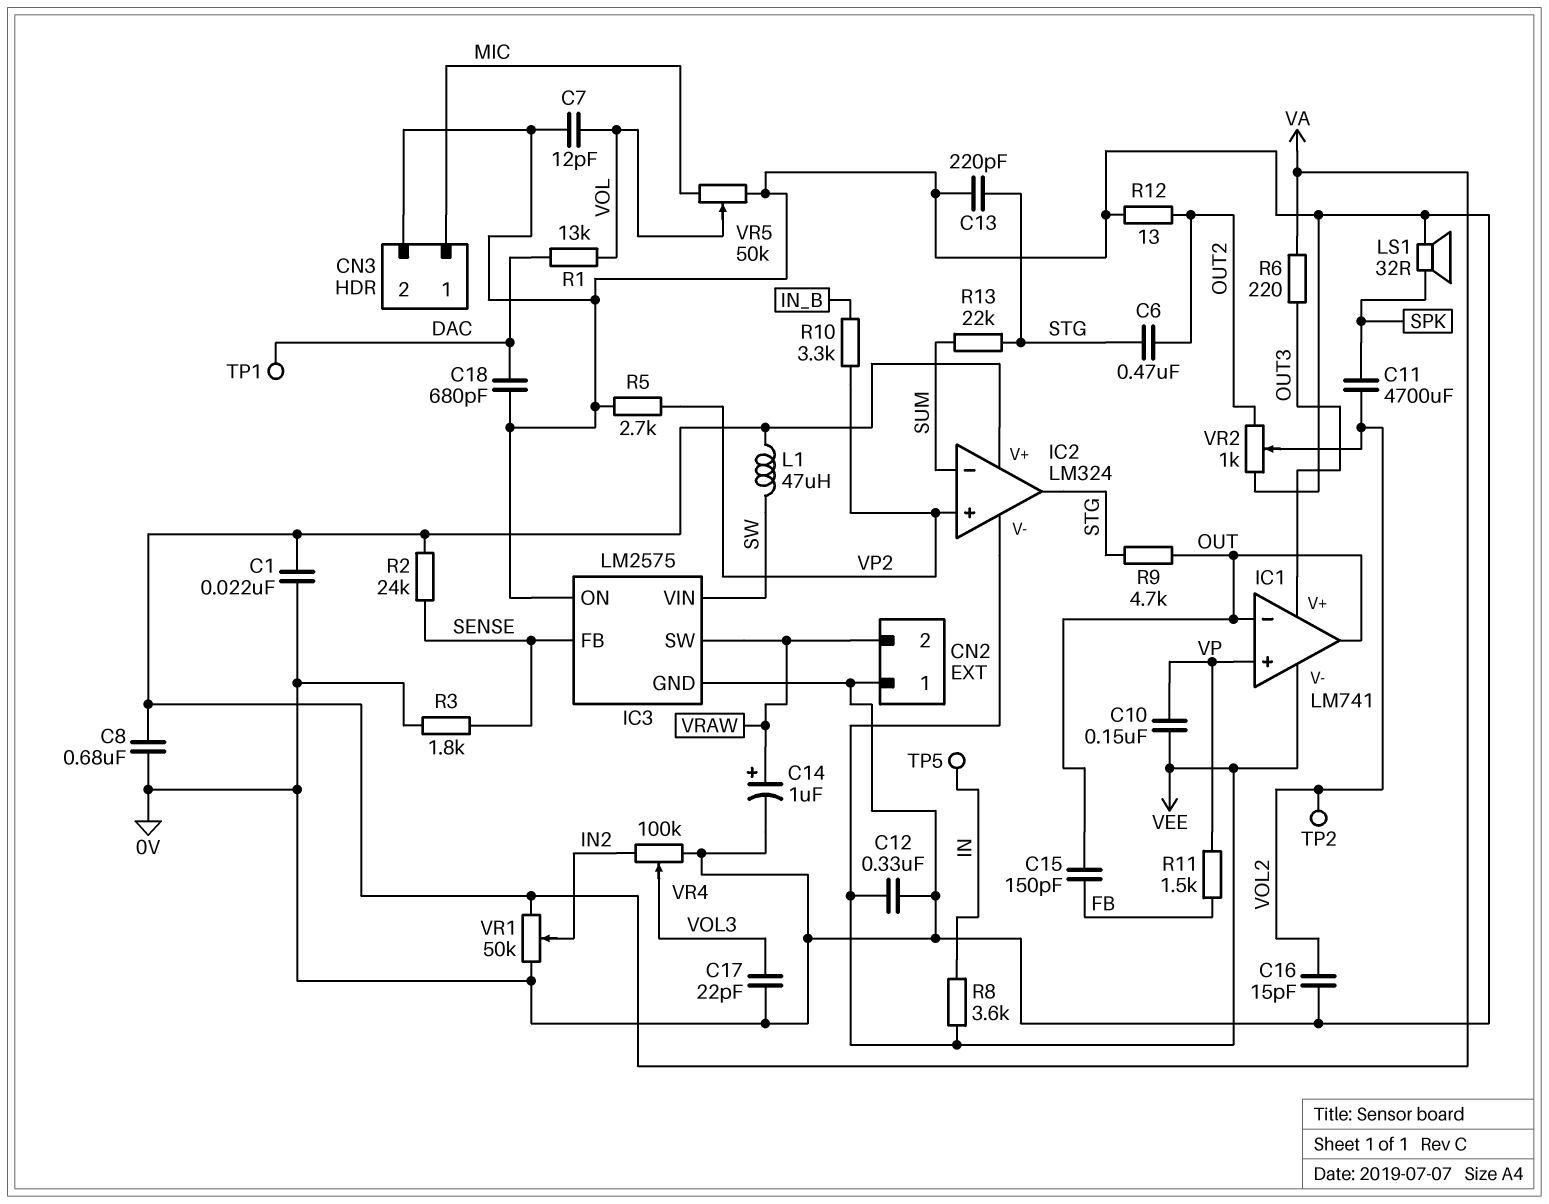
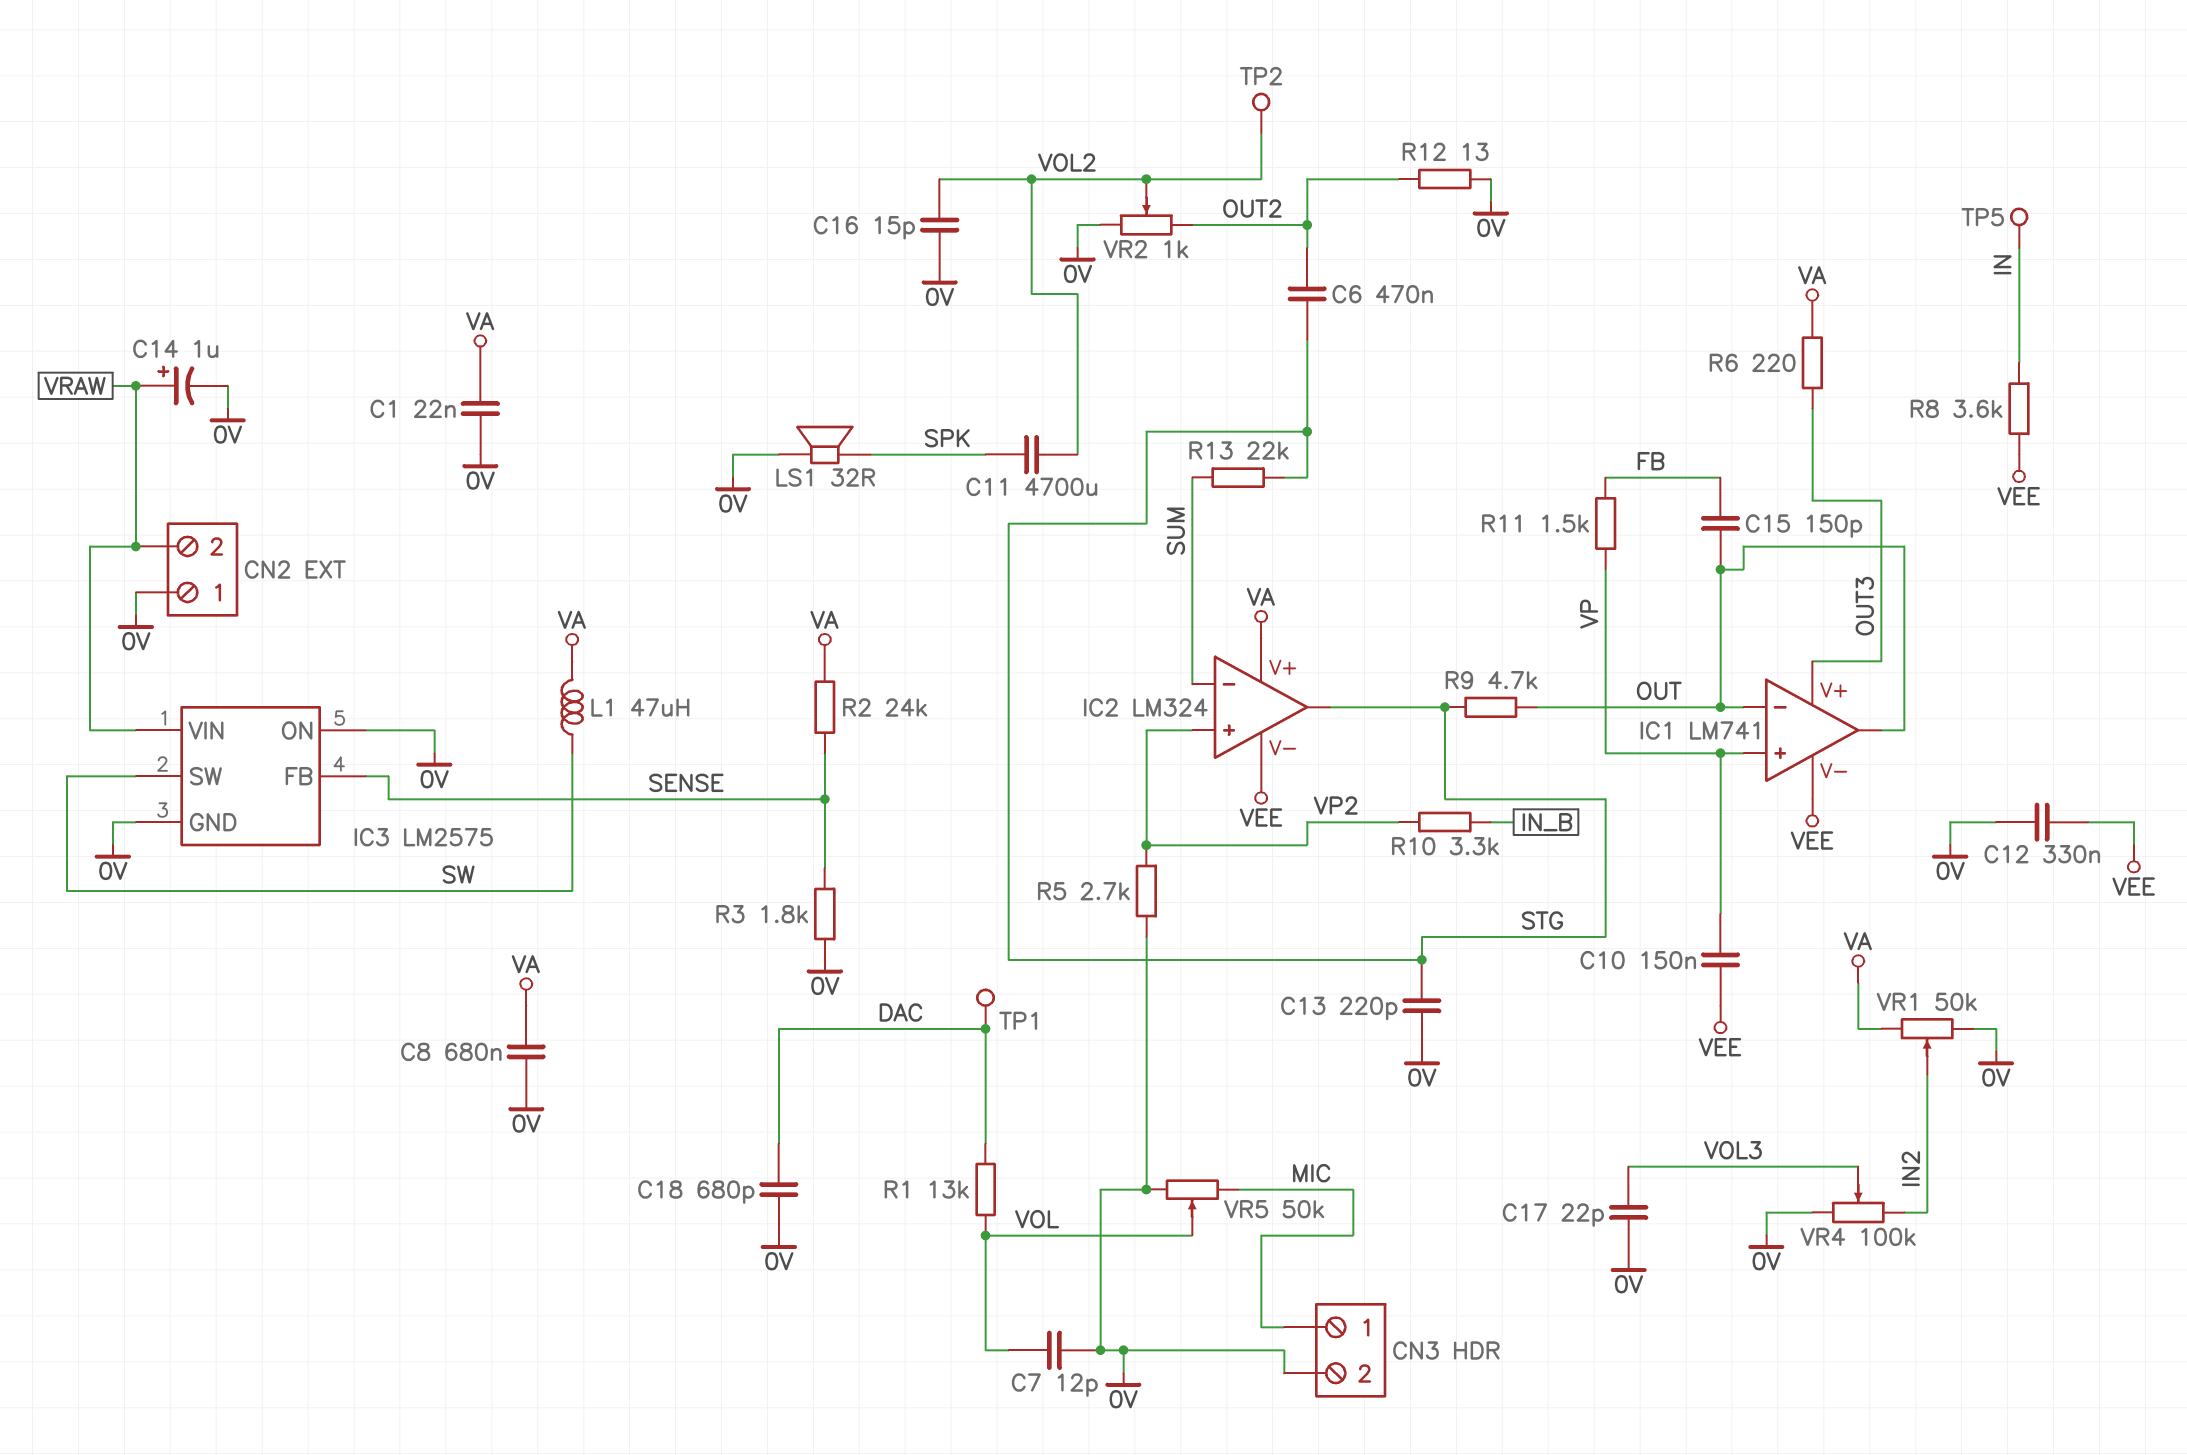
IC3 pin SW: VRAW -> SW
IC3 pin VIN: SW -> VRAW

